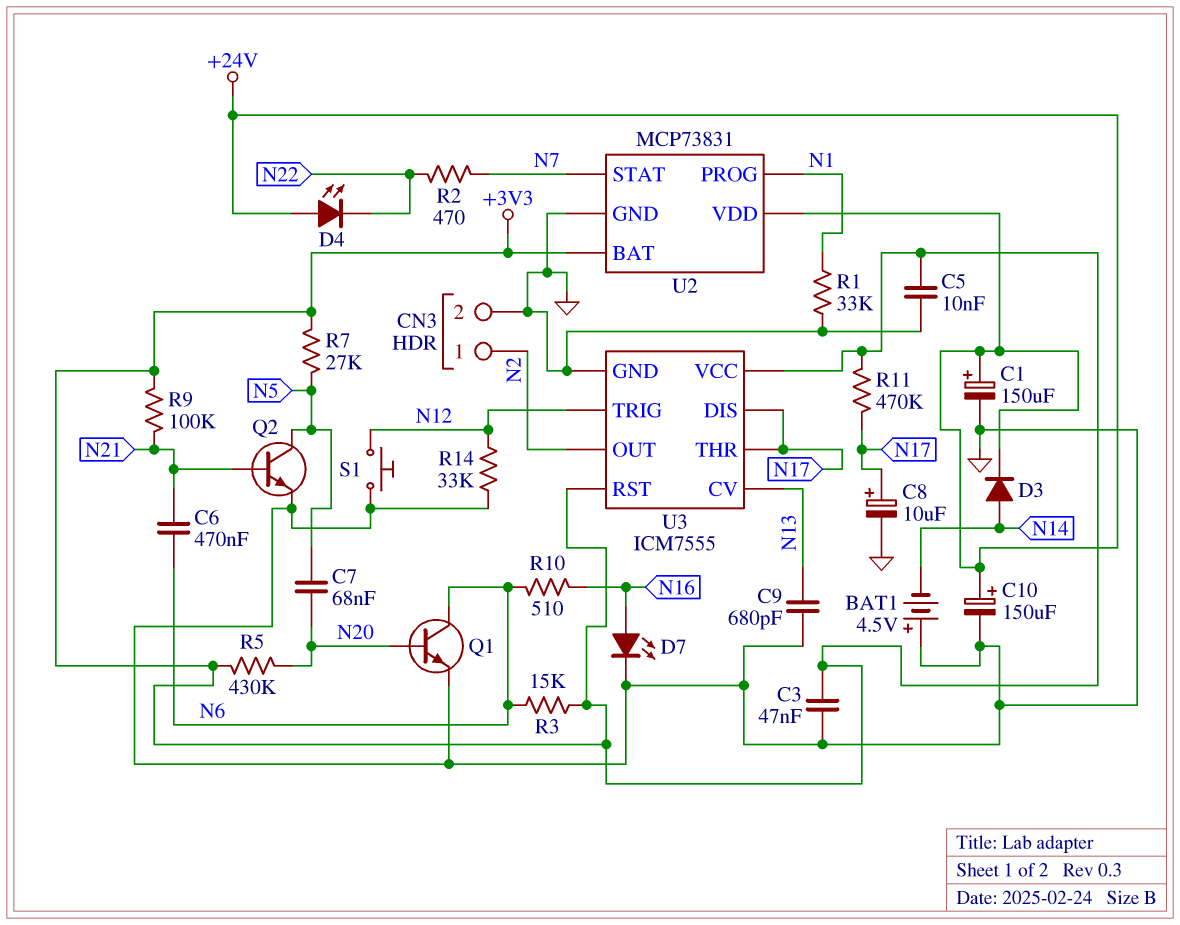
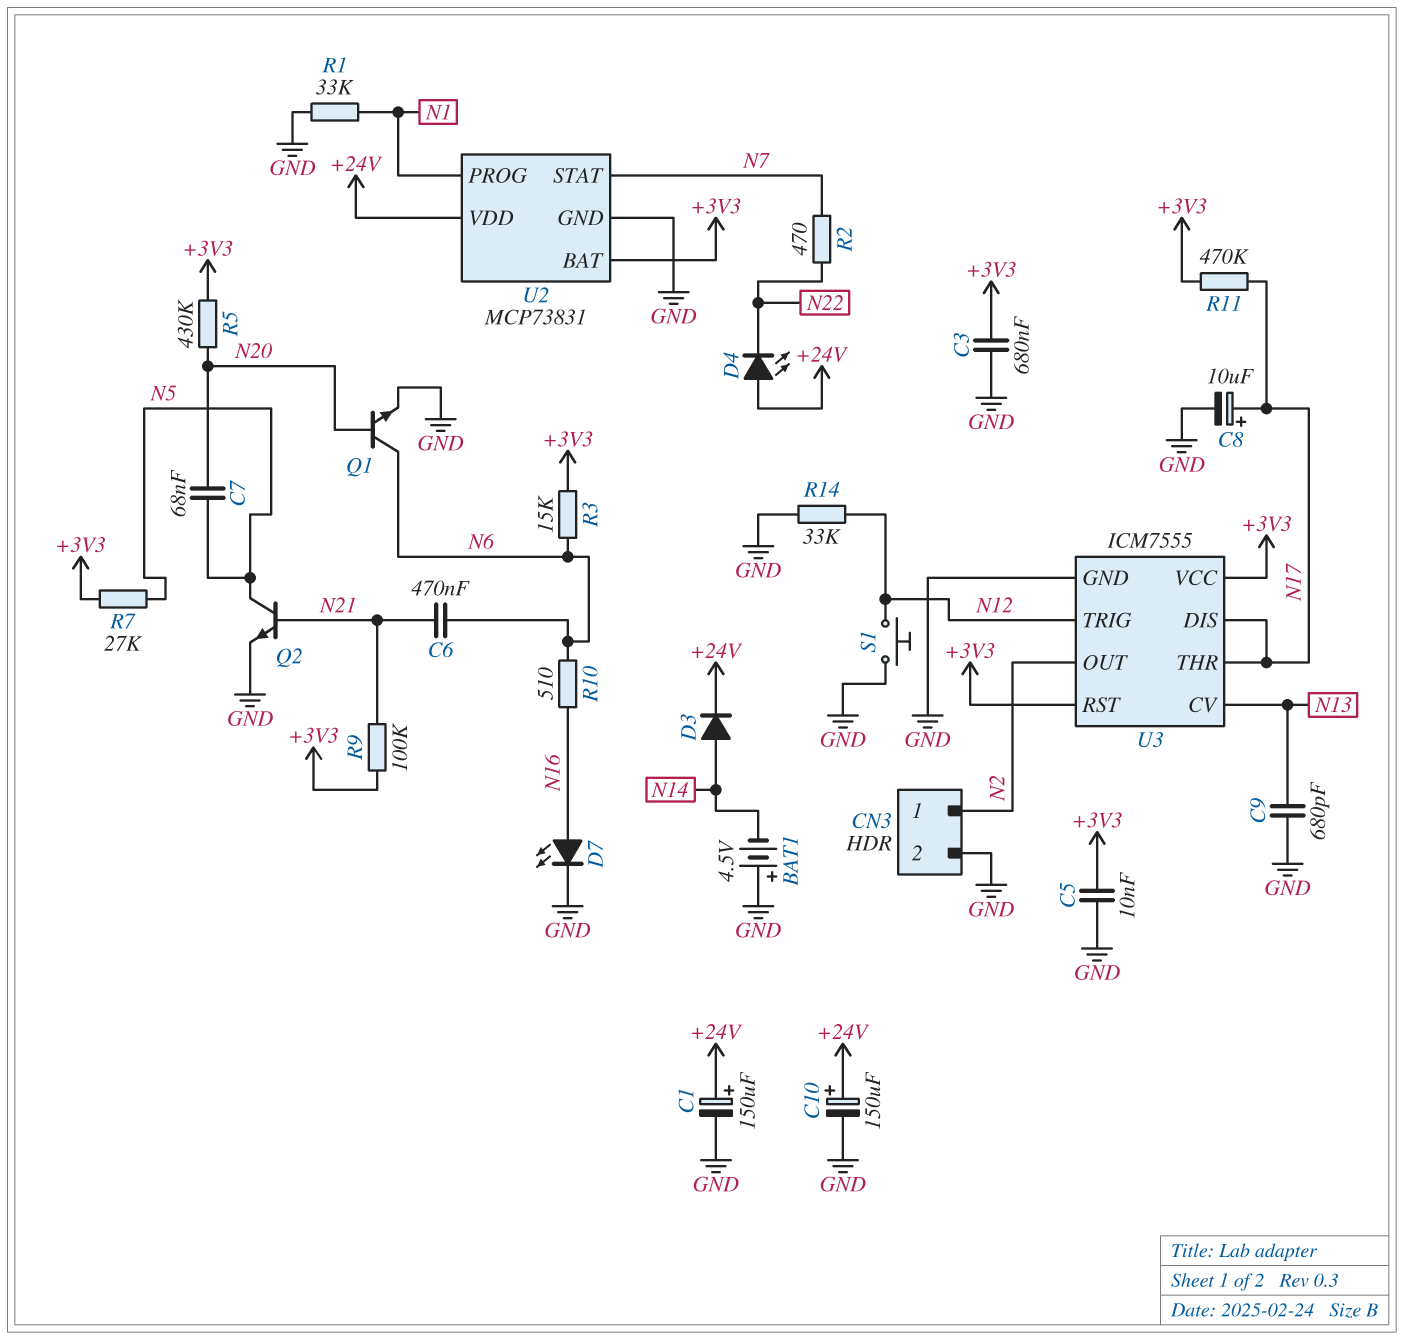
C3: 47nF (+3V3, GND) -> 680nF (+3V3, GND)

